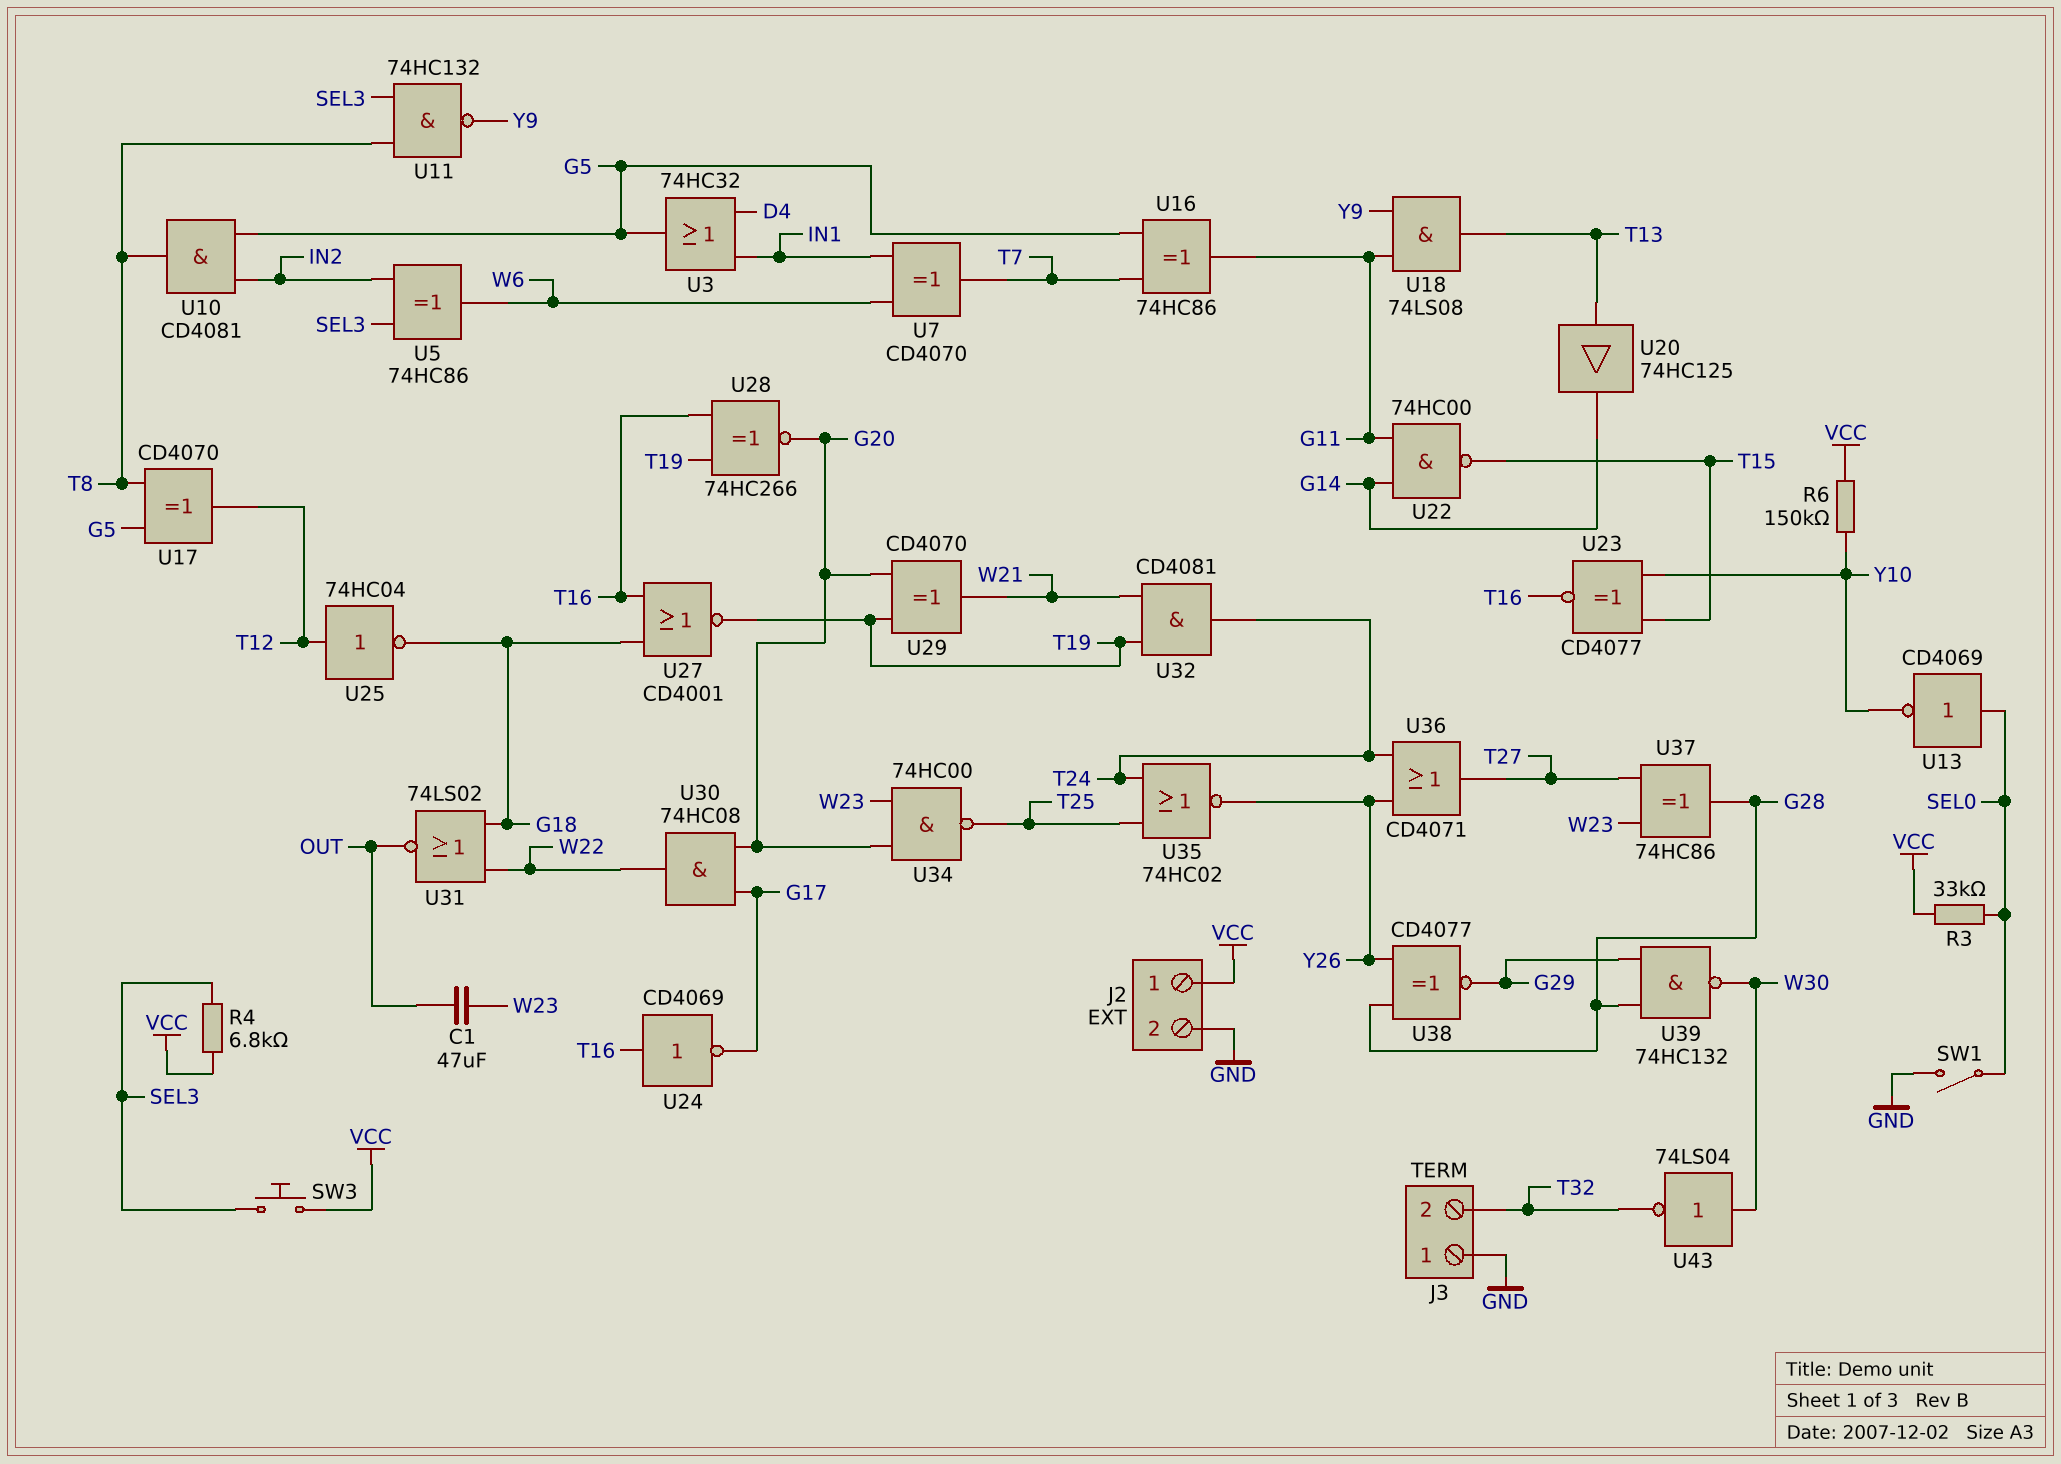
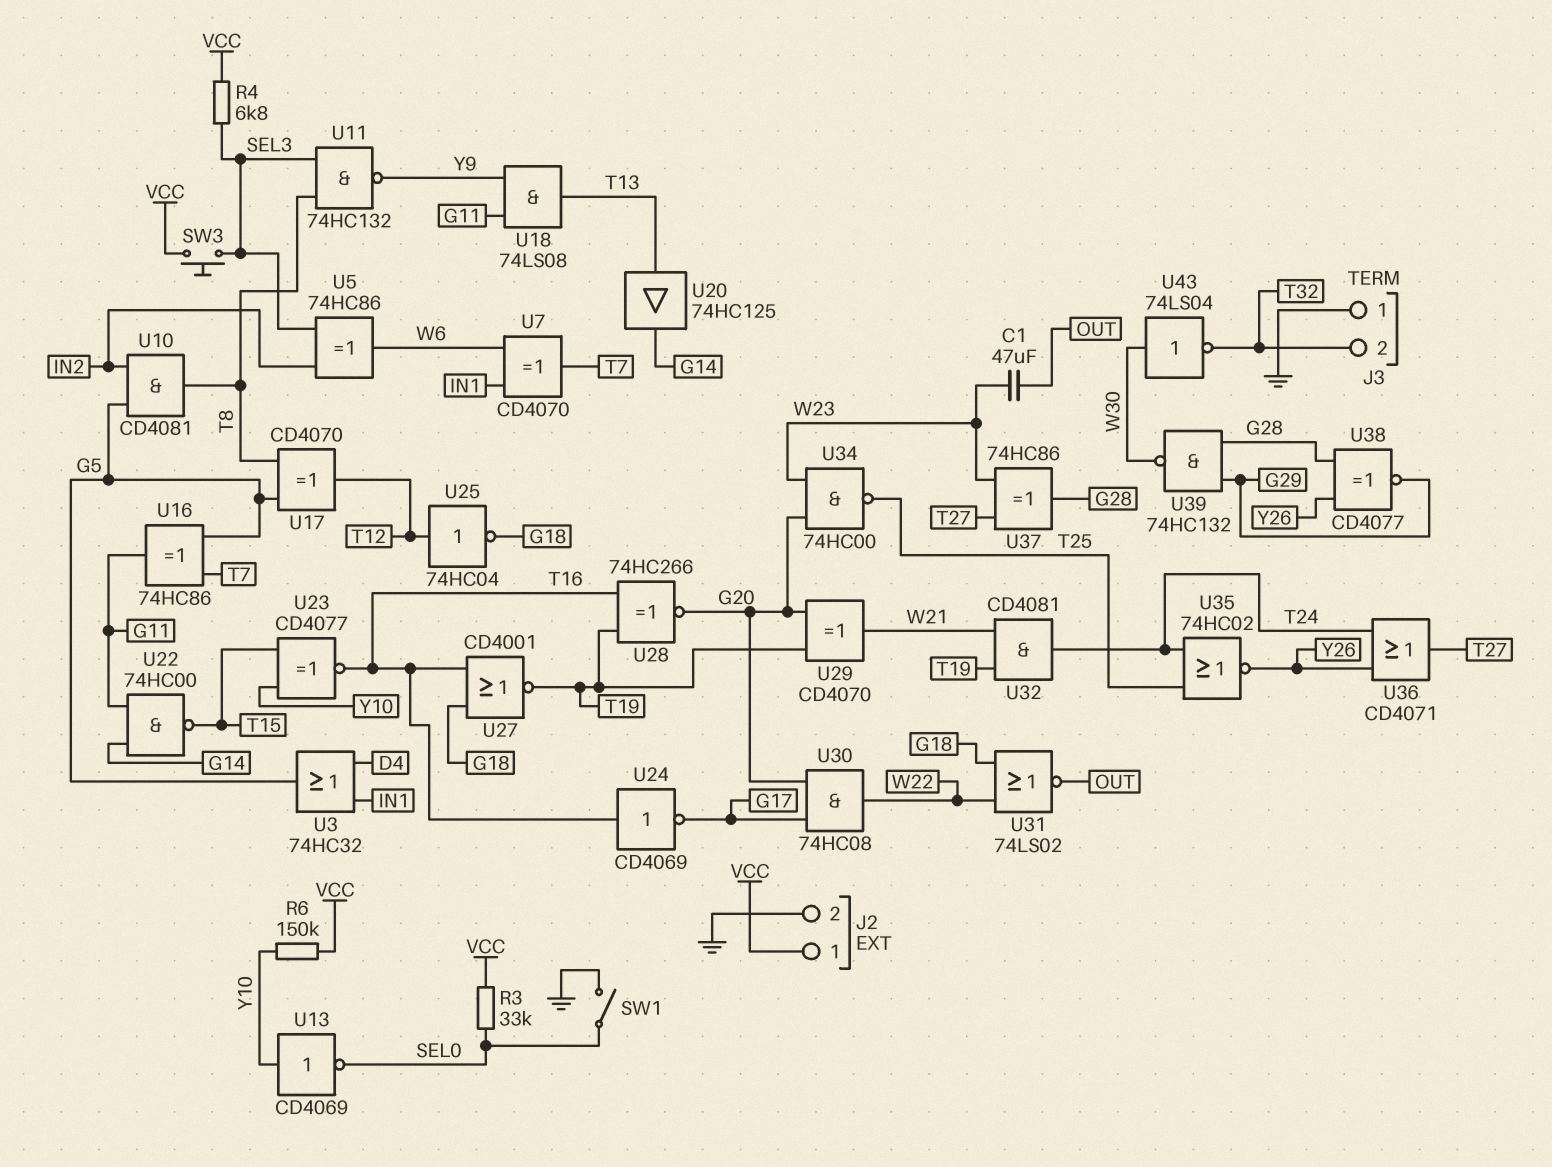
U13: NOT CD4069 (in SEL0, out Y10) -> NOT CD4069 (in Y10, out SEL0)

